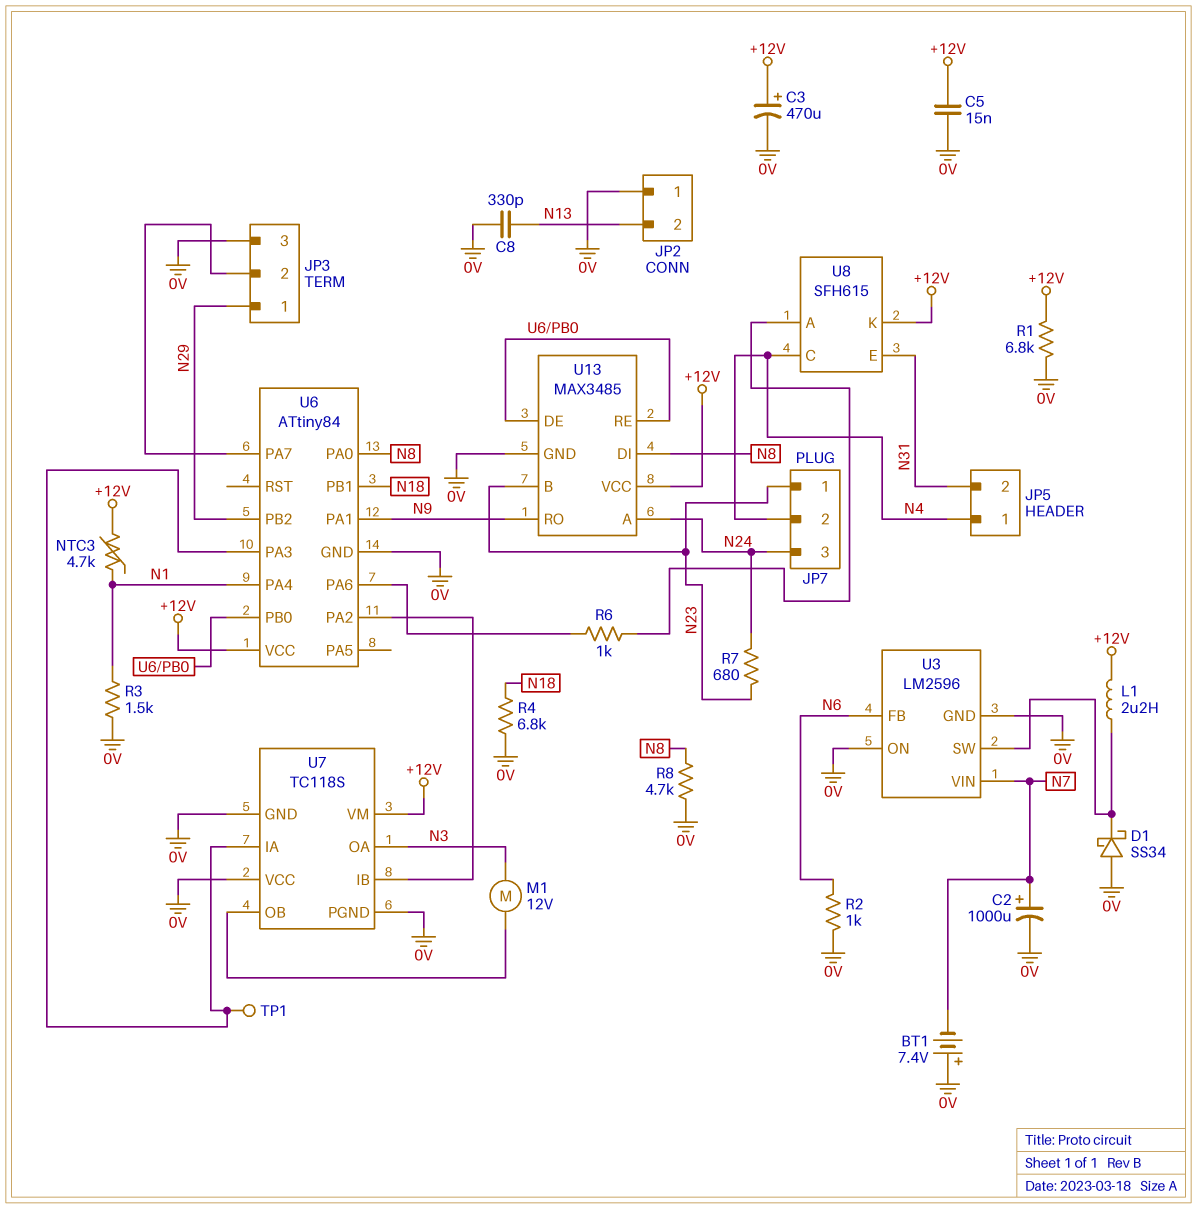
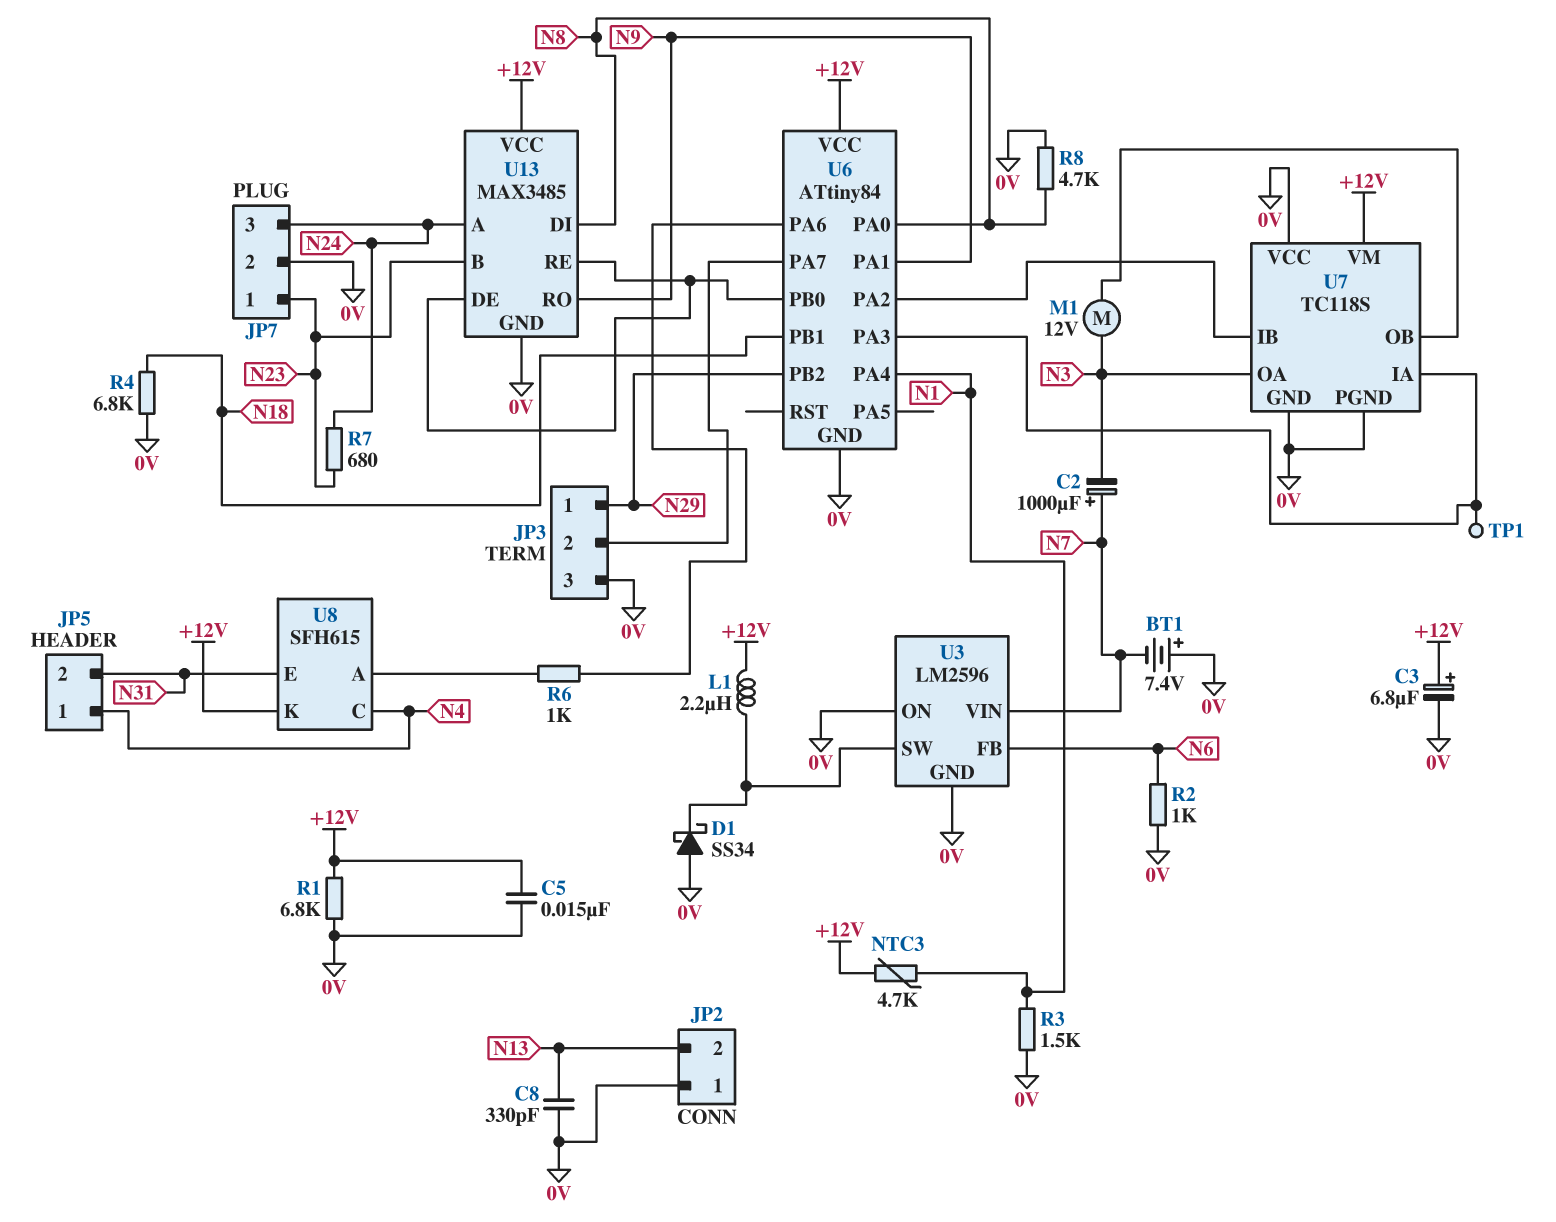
C2: 1000uF (plus N7, minus 0V) -> 1000uF (plus N7, minus N3)
C3: 470uF (plus +12V, minus 0V) -> 6.8uF (plus +12V, minus 0V)
JP7 pin 2: N4 -> 0V

